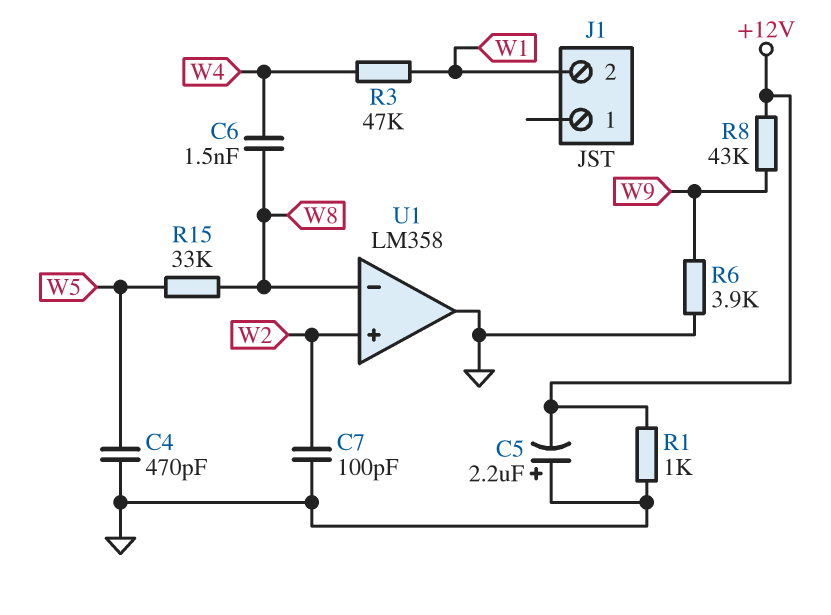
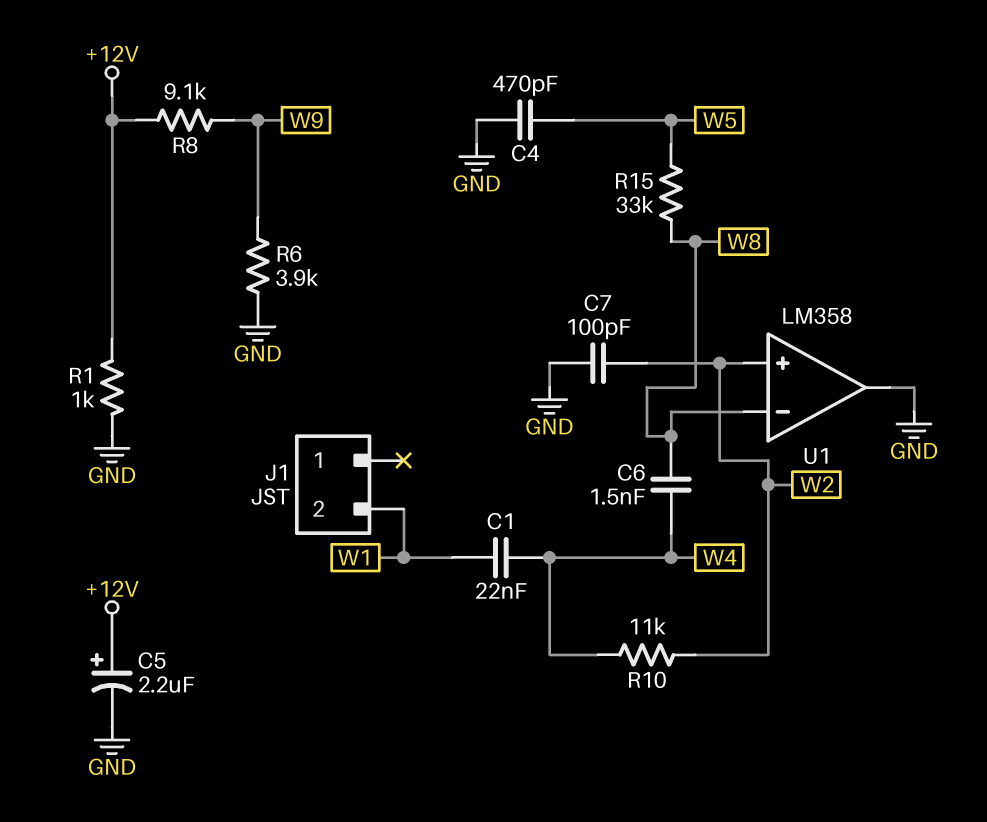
C1: none -> 22nF (W1, W4)
C5: 2.2uF (plus GND, minus +12V) -> 2.2uF (plus +12V, minus GND)
R3: 47k (W1, W4) -> none
R8: 43k (+12V, W9) -> 9.1k (+12V, W9)
R10: none -> 11k (W2, W4)

